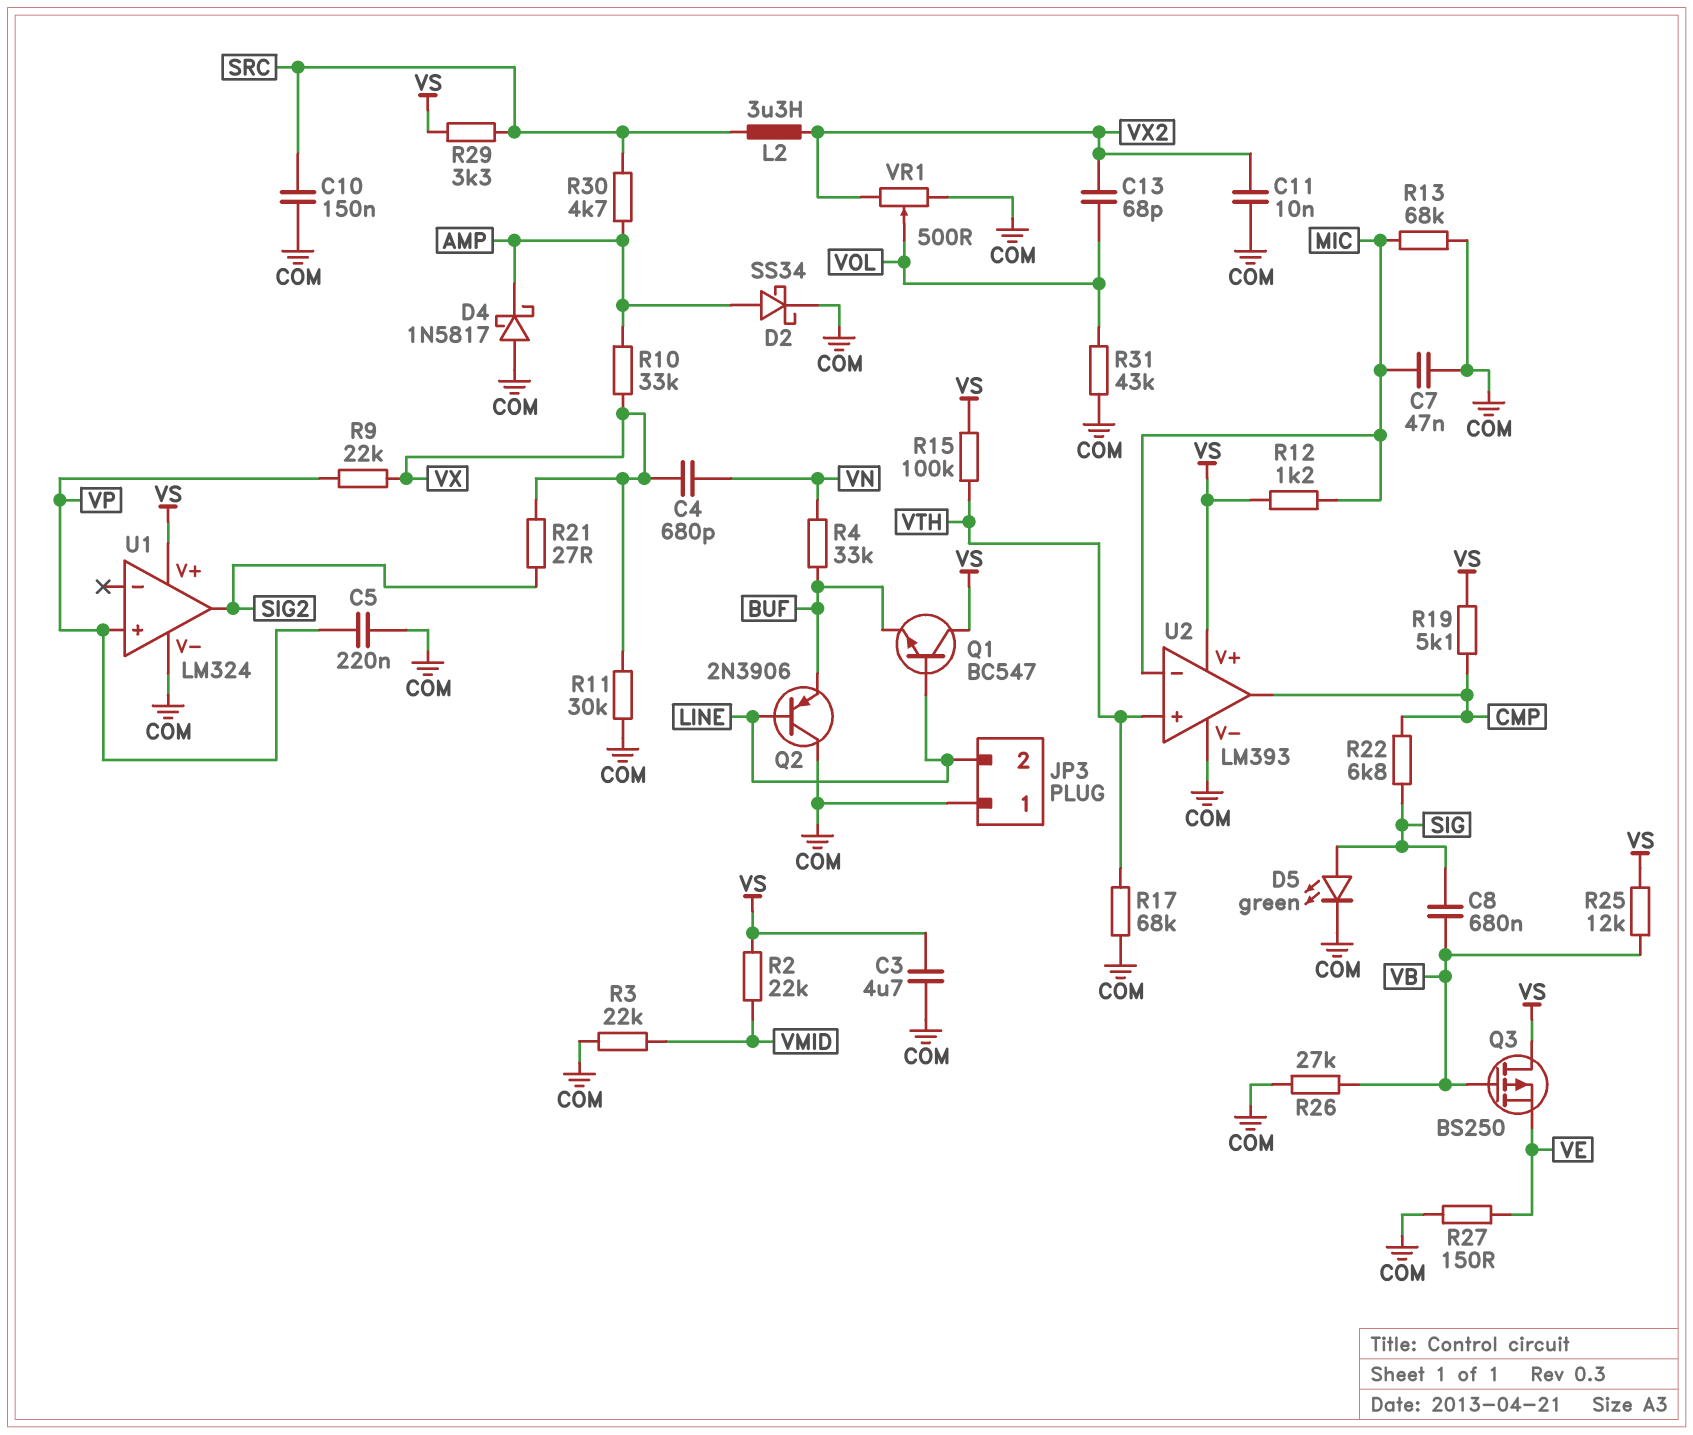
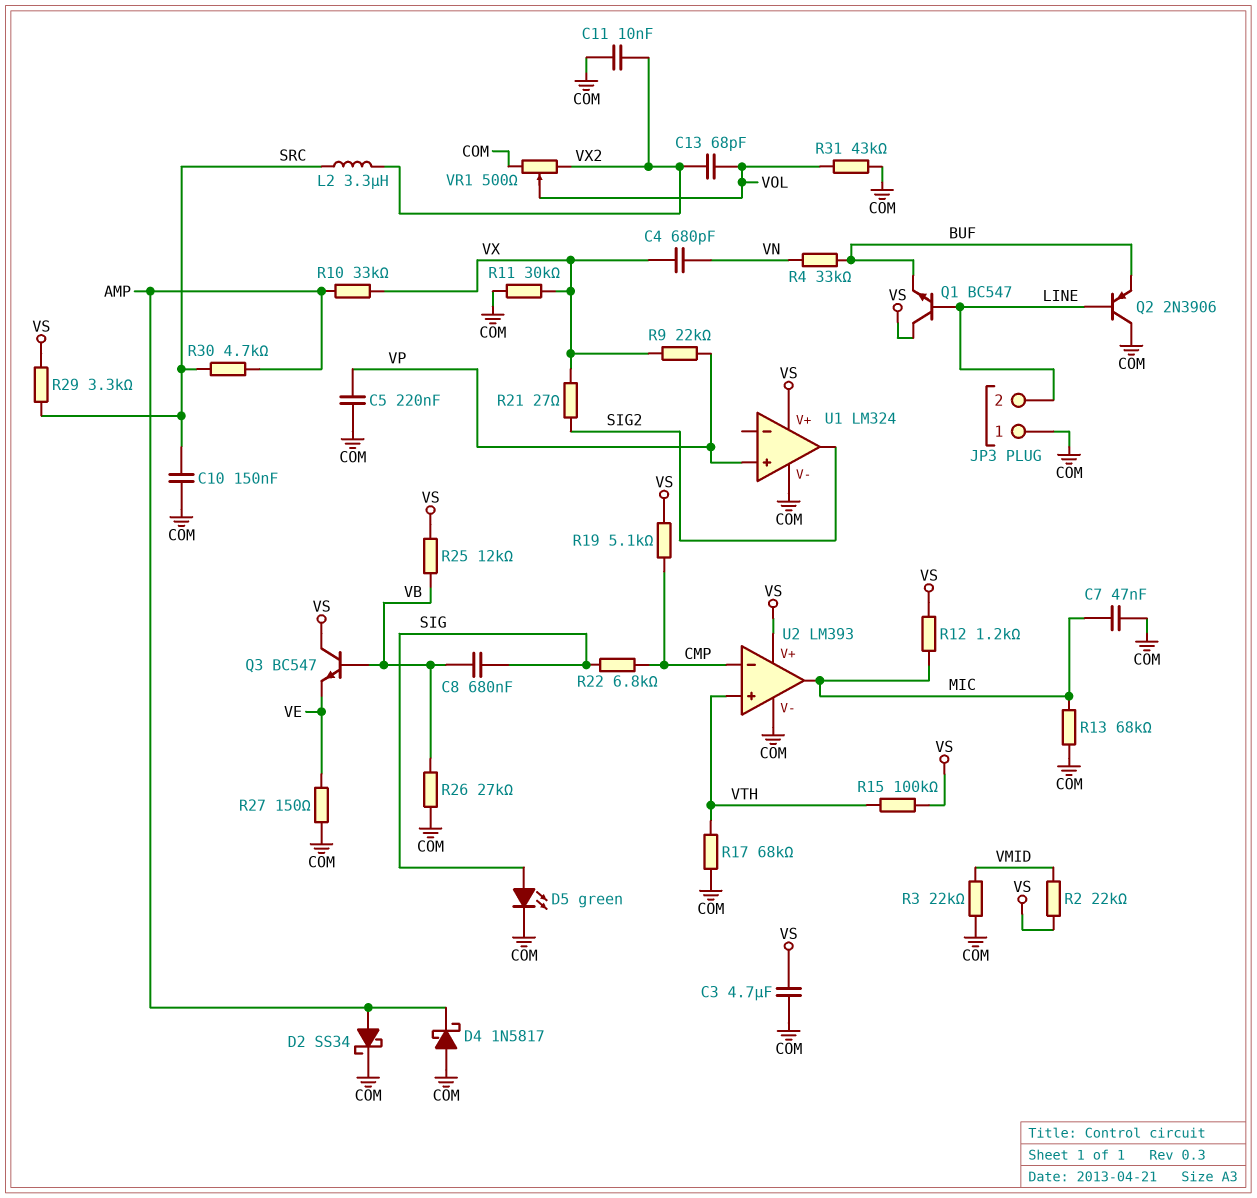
Q3: PMOS BS250 (G VB, D VS, S VE) -> NPN BC547 (B VB, C VS, E VE)
U2 pin in-: MIC -> CMP
U2 pin out: CMP -> MIC

